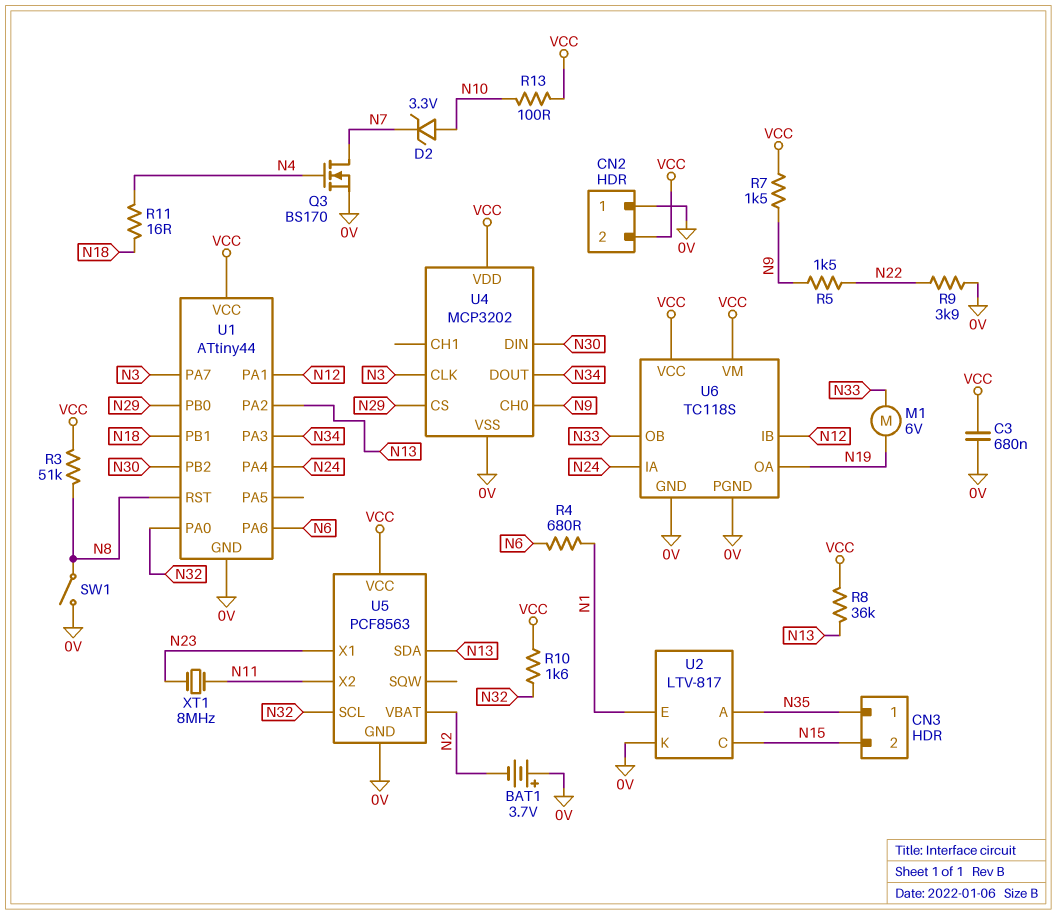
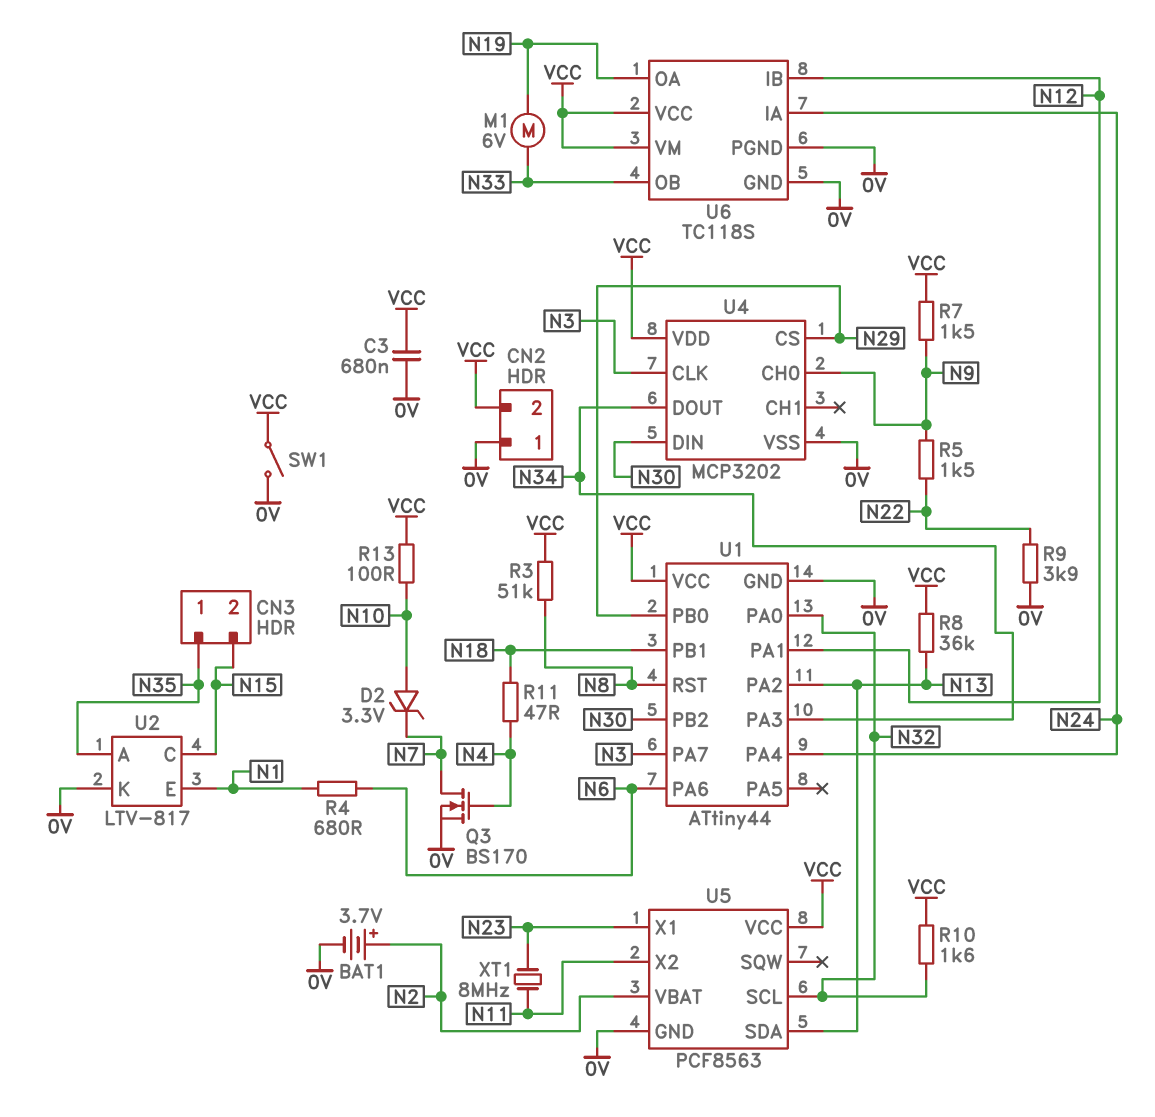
BAT1: 3.7V (plus 0V, minus N2) -> 3.7V (plus N2, minus 0V)
R11: 16 (N4, N18) -> 47 (N4, N18)
SW1: switch (0V, N8) -> switch (0V, VCC)

